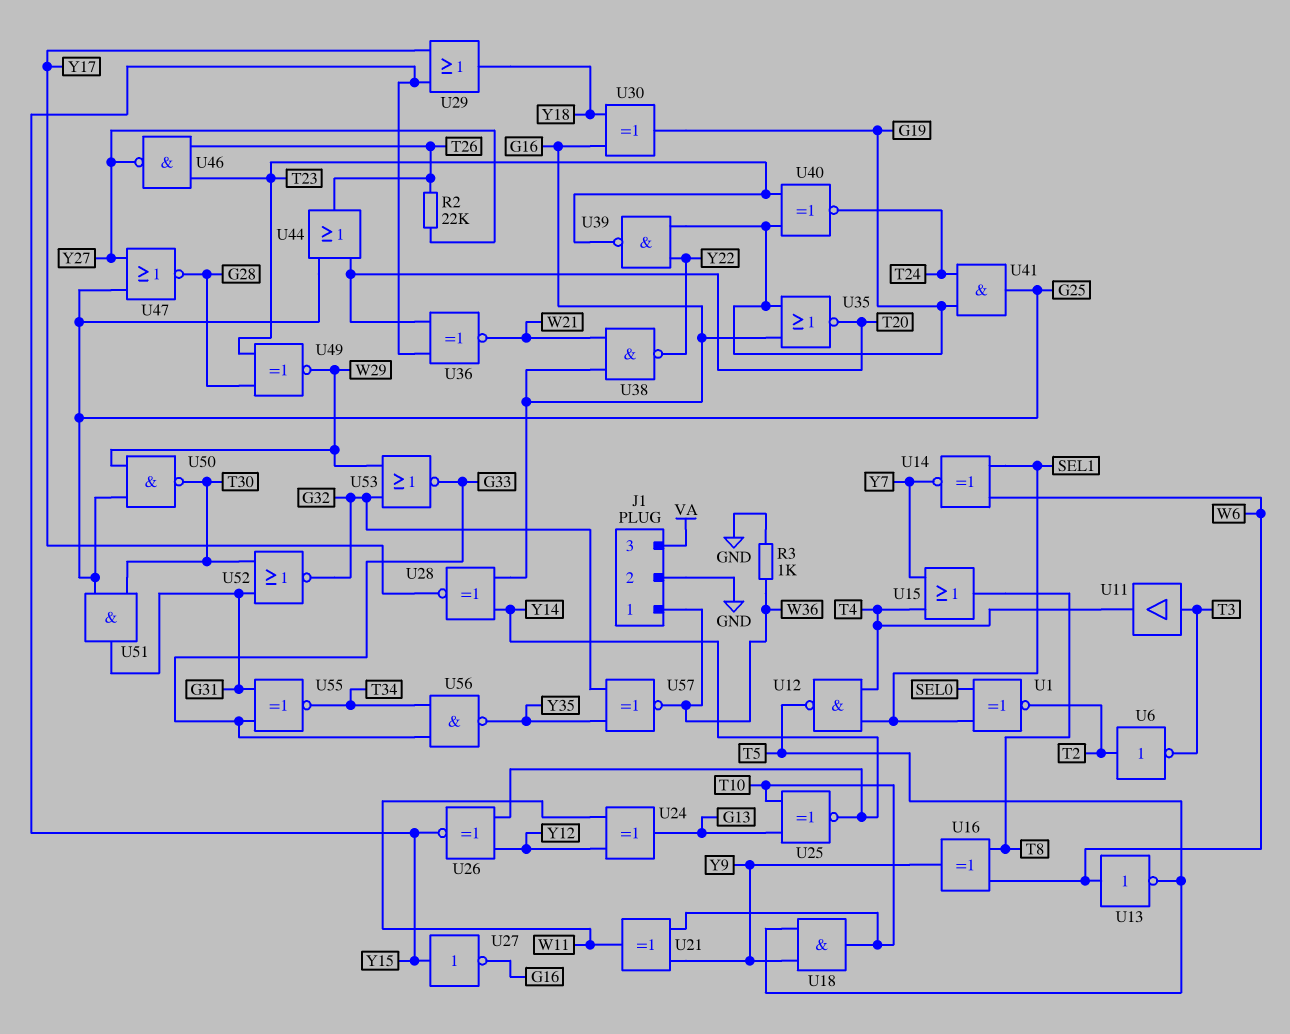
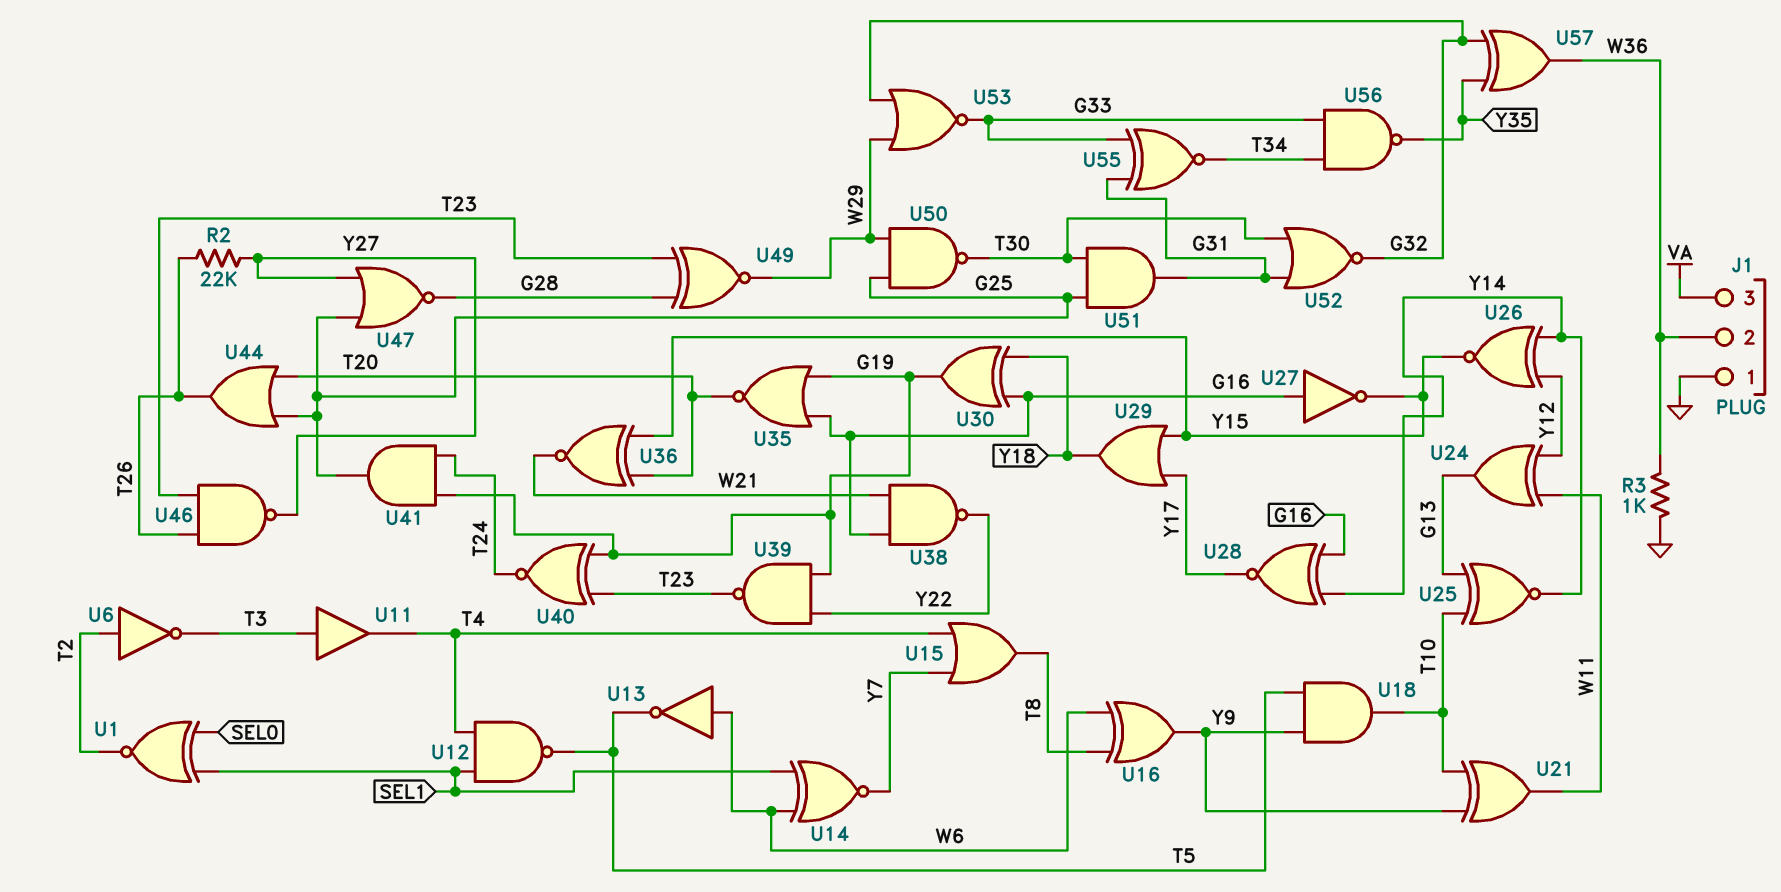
J1 pin 1: W36 -> GND
J1 pin 2: GND -> W36
U27: NOT (in Y15, out G16) -> NOT (in G16, out Y15)
U57: XNOR (in G32, in Y35, out W36) -> XOR (in G32, in Y35, out W36)

